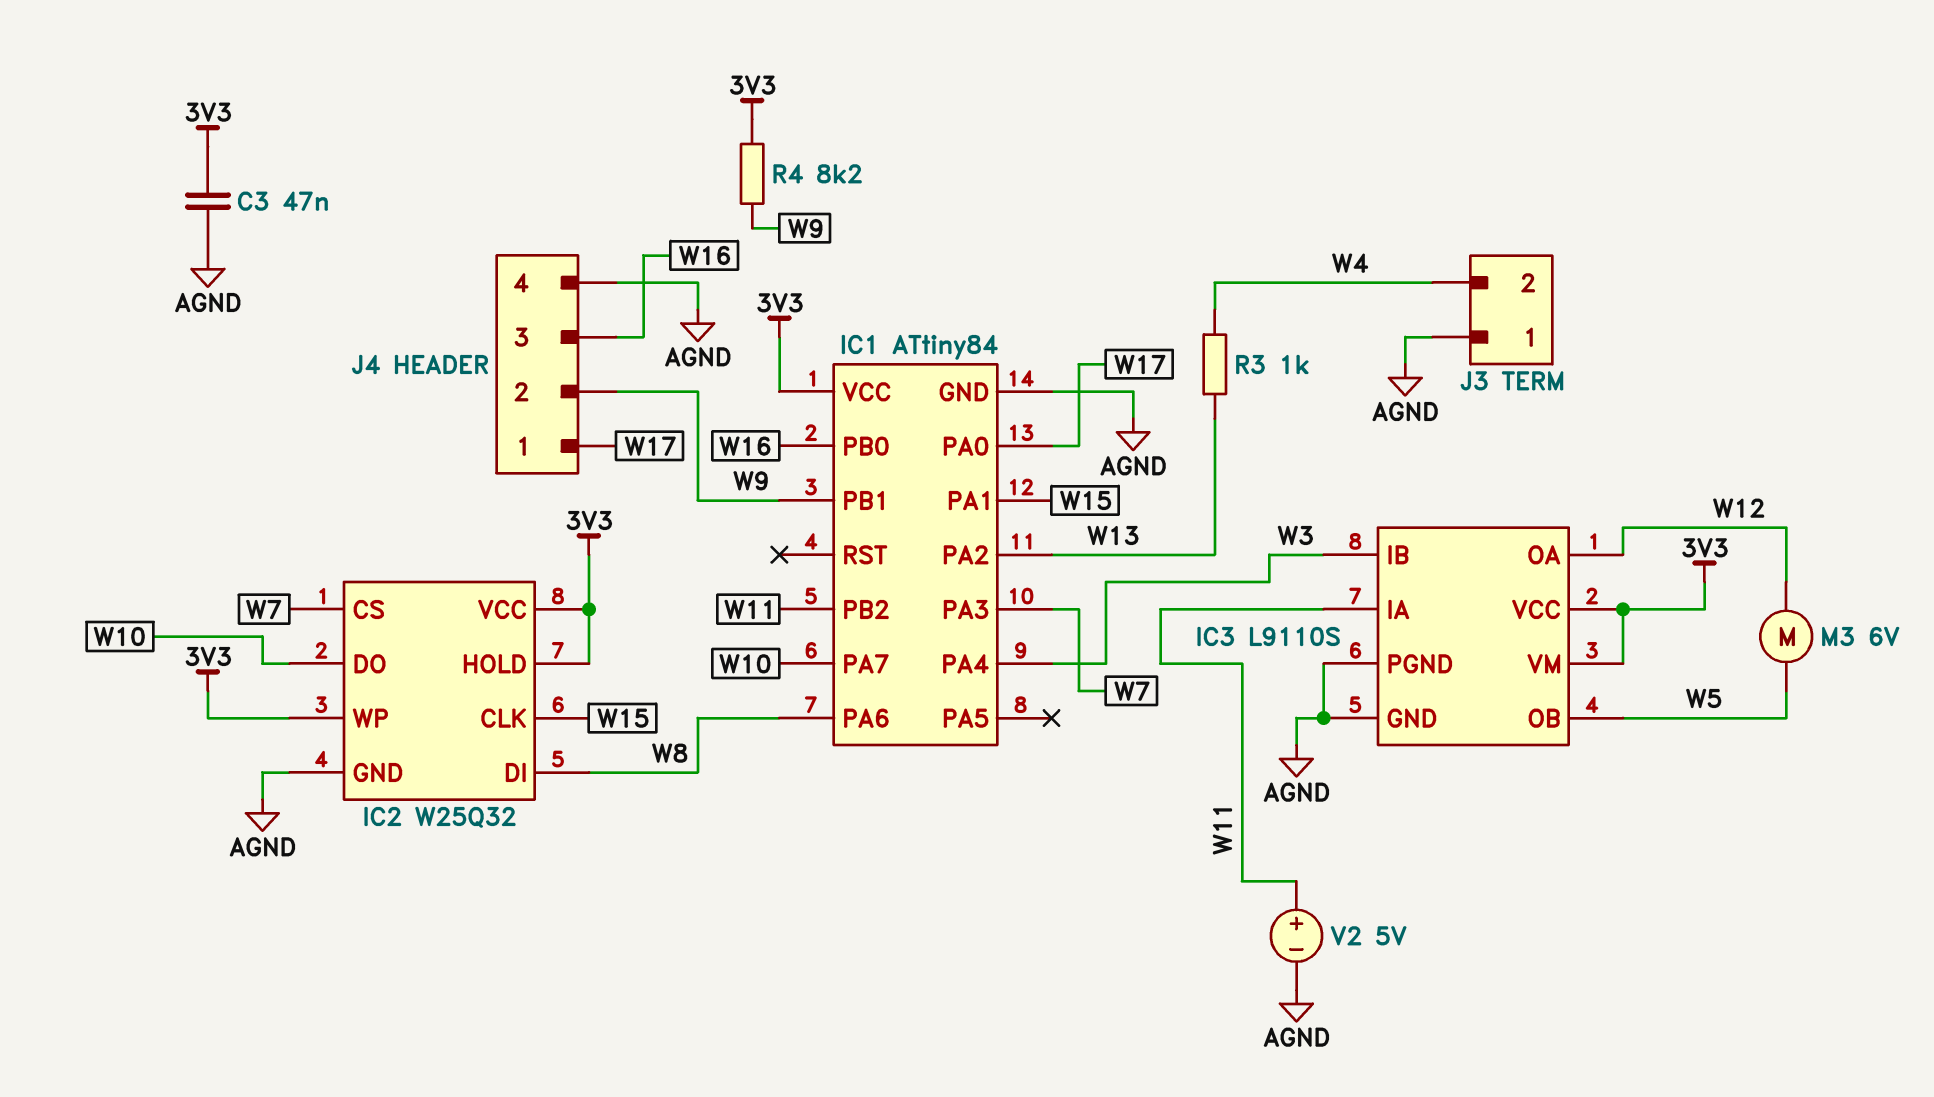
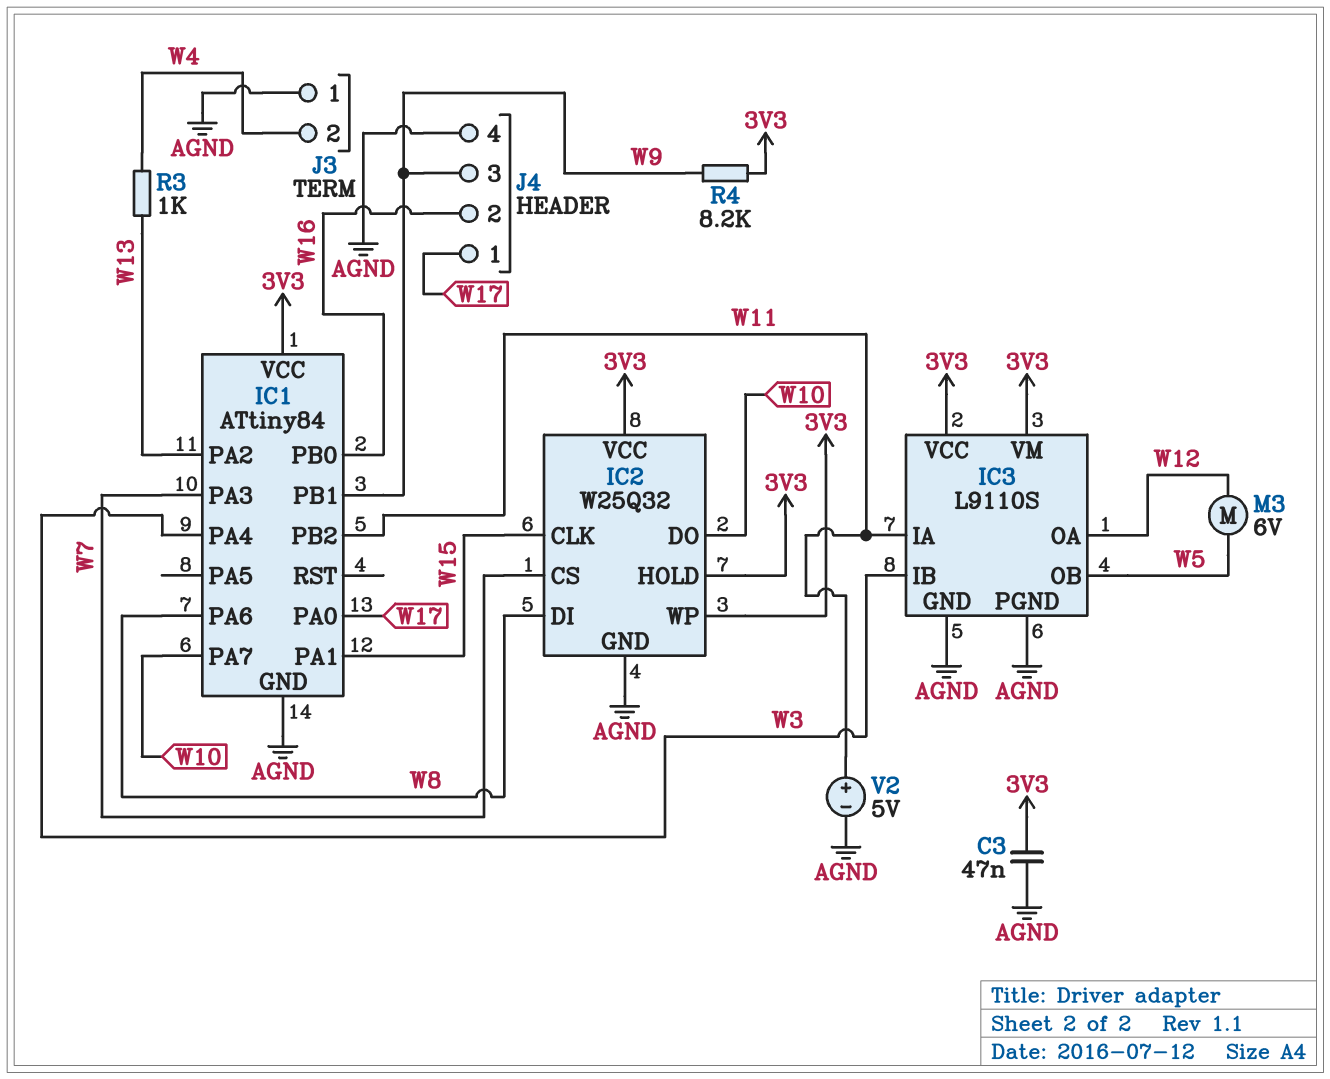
J4 pin 2: W9 -> W16
J4 pin 3: W16 -> W9

